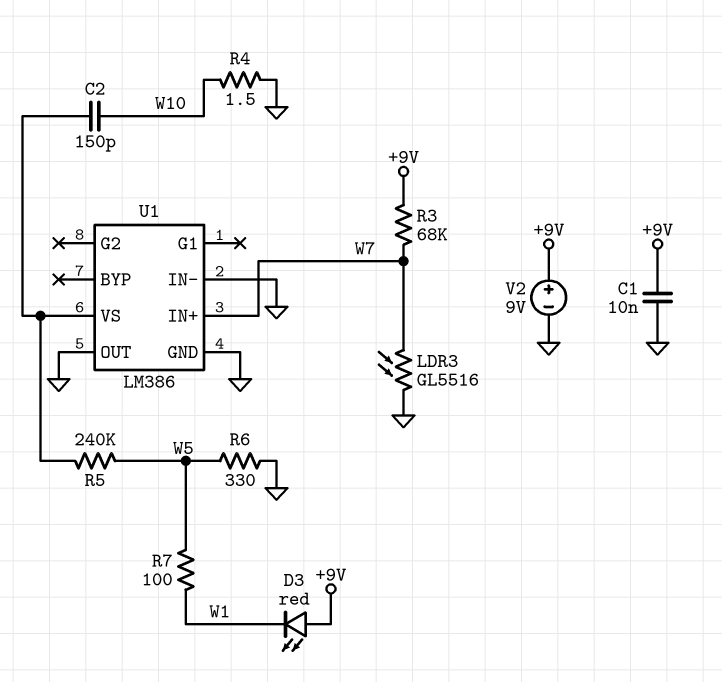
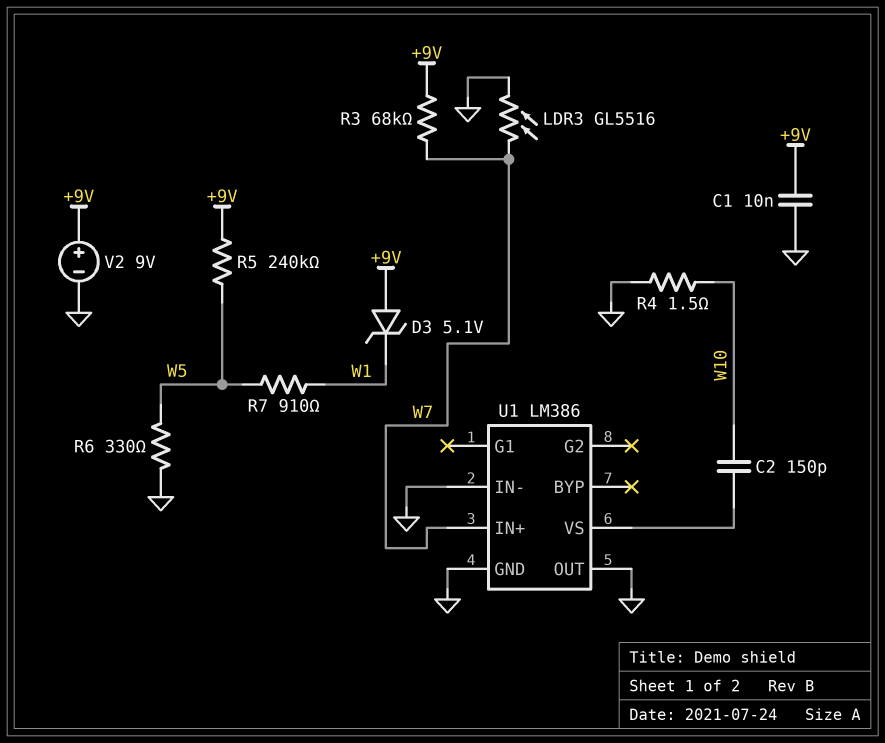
D3: LED red (A +9V, K W1) -> zener 5.1V (A +9V, K W1)
R5: 240k (U1/VS, W5) -> 240k (+9V, W5)
R7: 100 (W1, W5) -> 910 (W1, W5)

